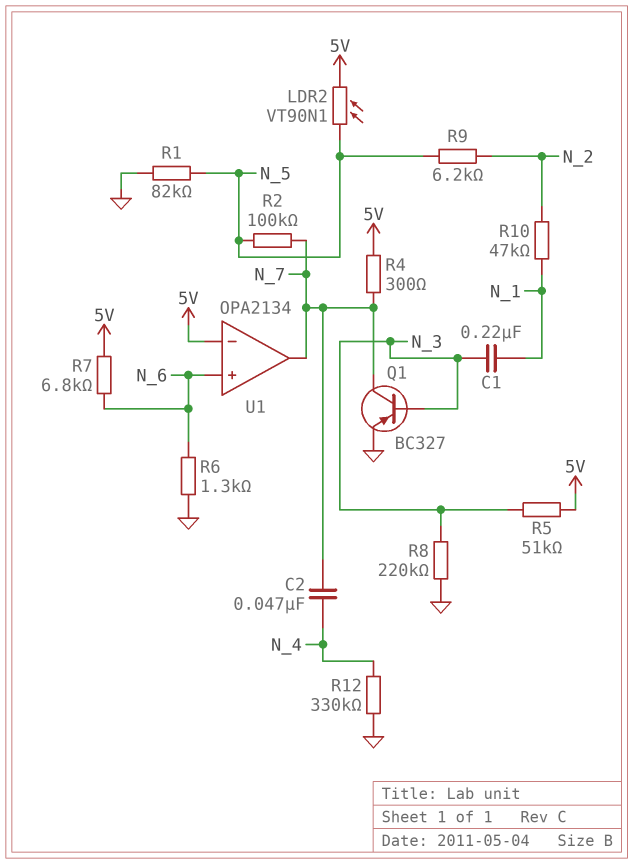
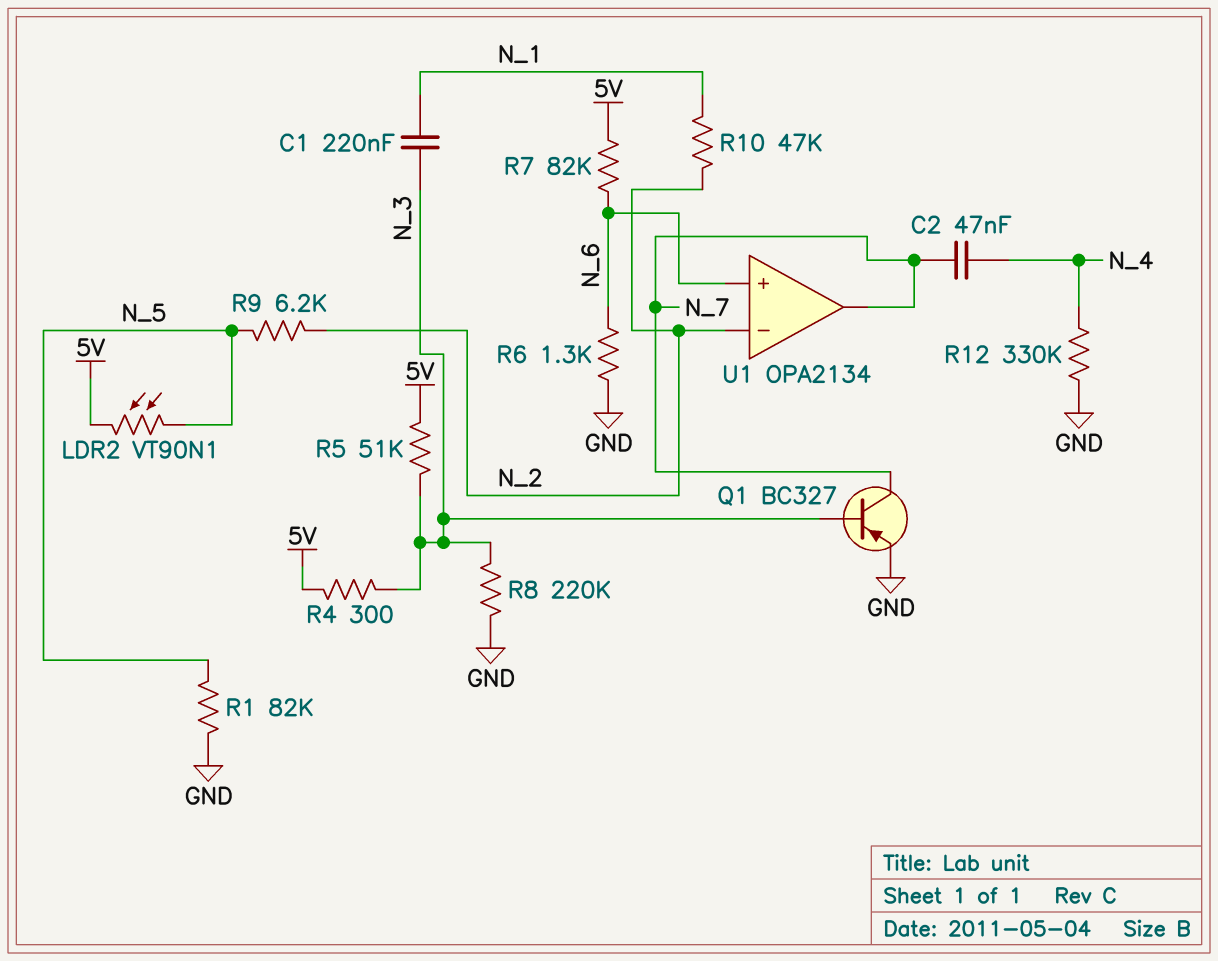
R2: 100k (N_5, N_7) -> none
R4: 300 (5V, N_7) -> 300 (5V, N_3)
R7: 6.8k (5V, N_6) -> 82k (5V, N_6)
U1 pin in-: 5V -> N_2

